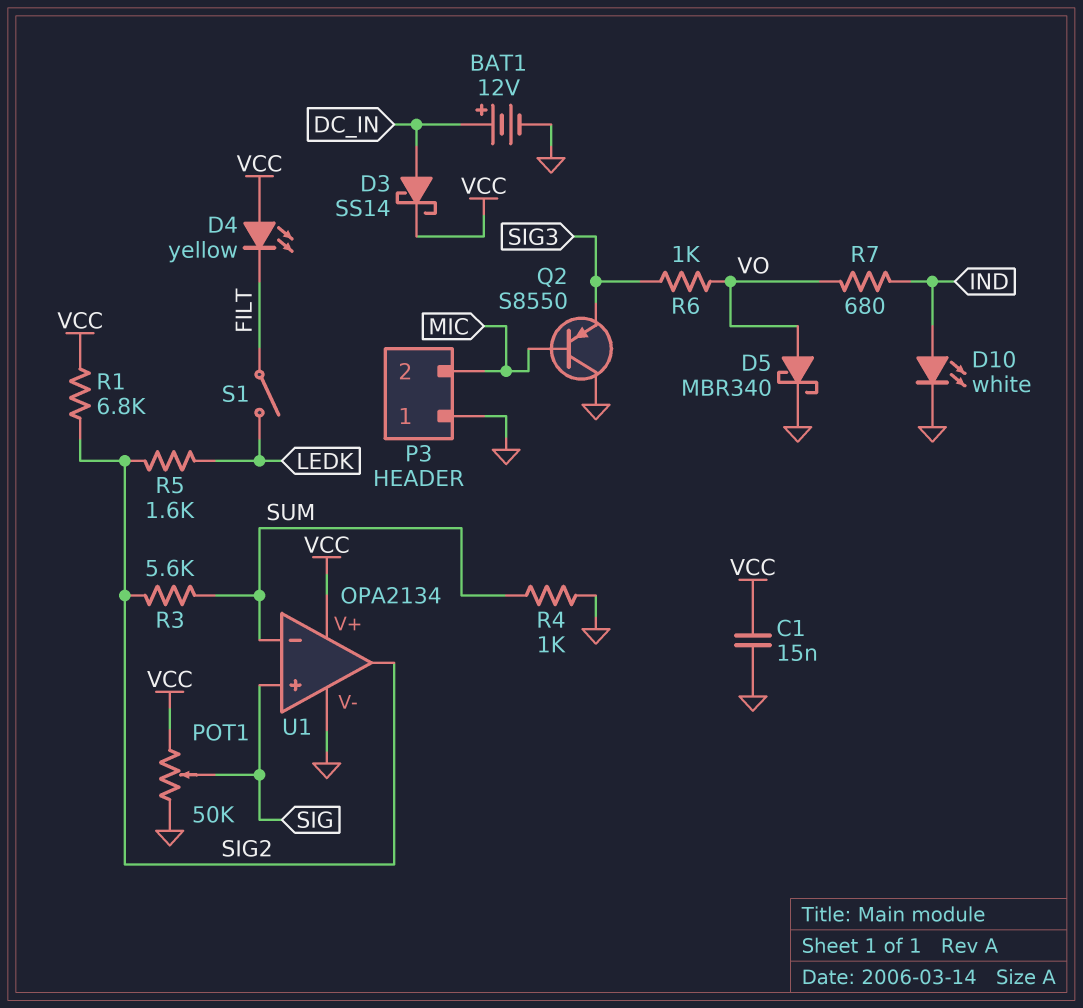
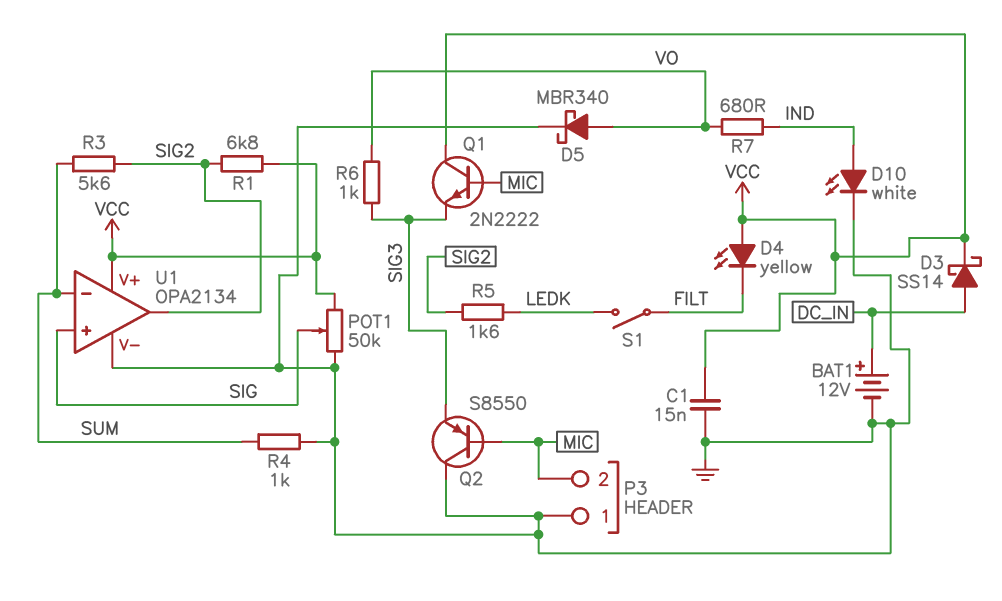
Q1: none -> NPN 2N2222 (B MIC, C VCC, E SIG3)

